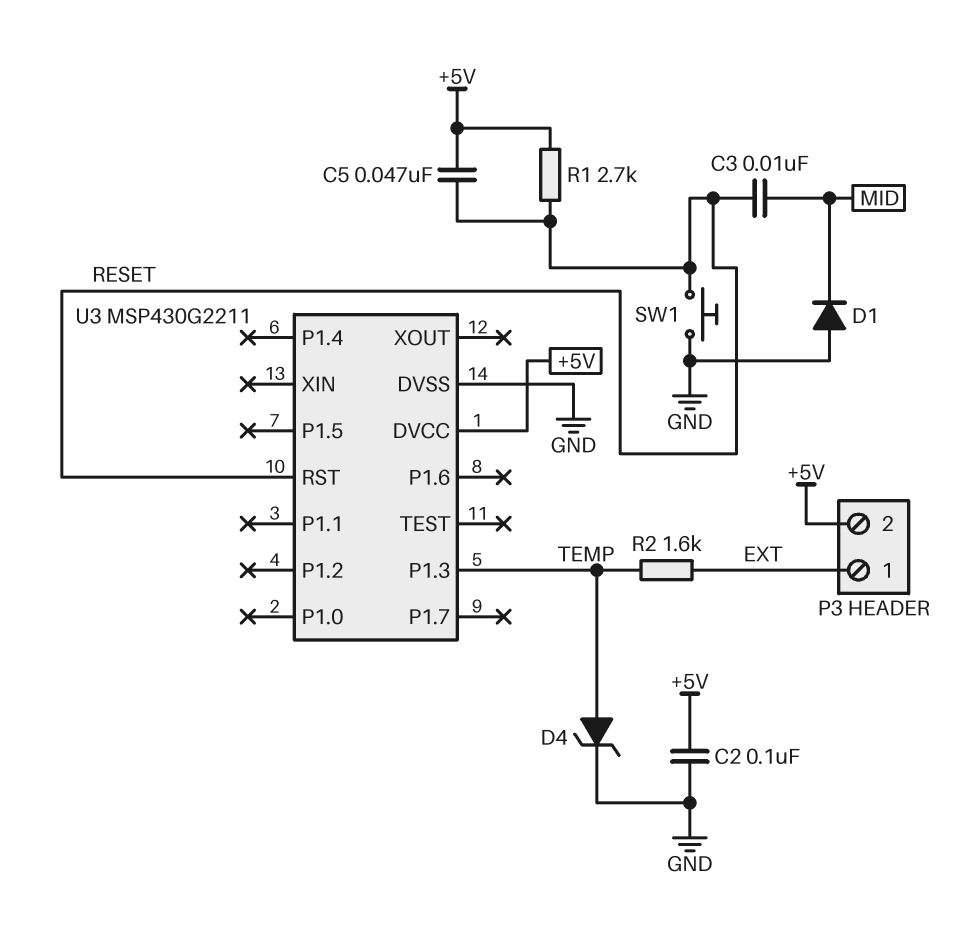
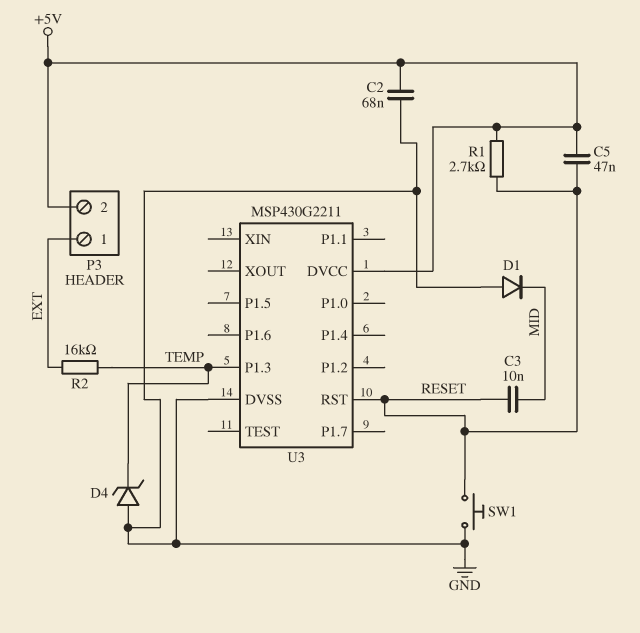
C2: 100nF (+5V, GND) -> 68nF (+5V, GND)
D4: zener (A TEMP, K GND) -> zener (A GND, K TEMP)
R2: 1.6k (EXT, TEMP) -> 16k (EXT, TEMP)

